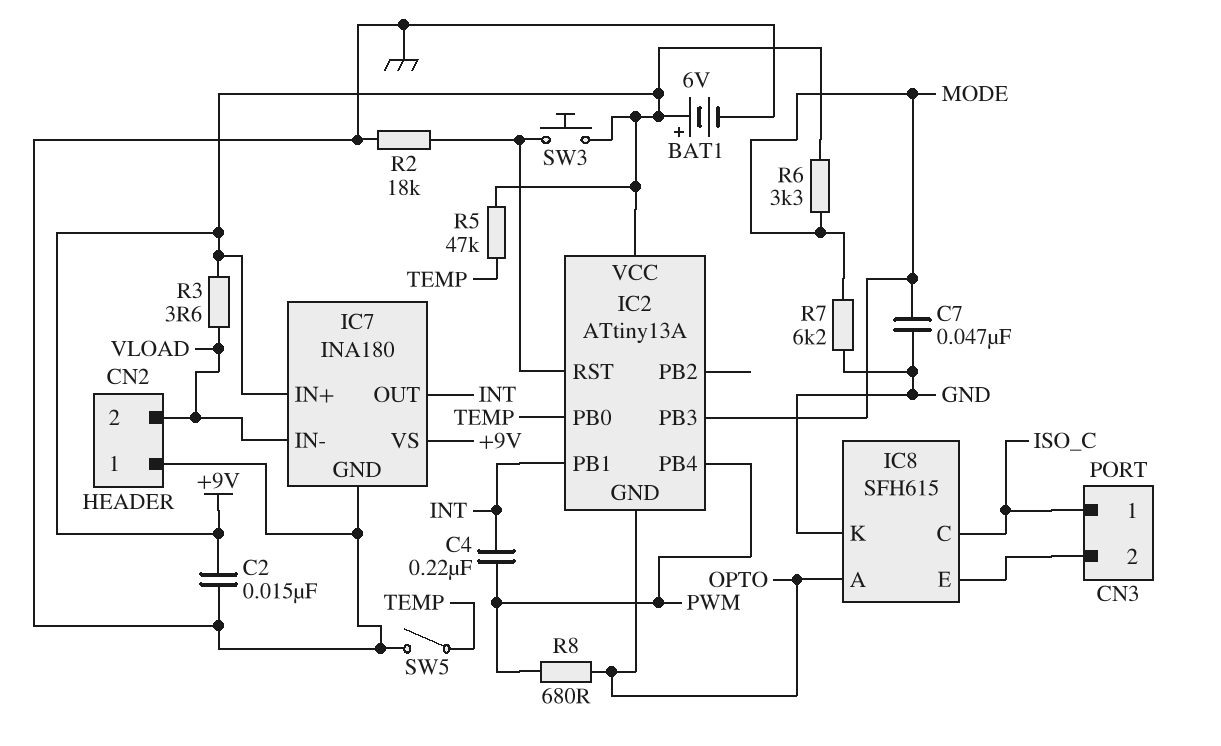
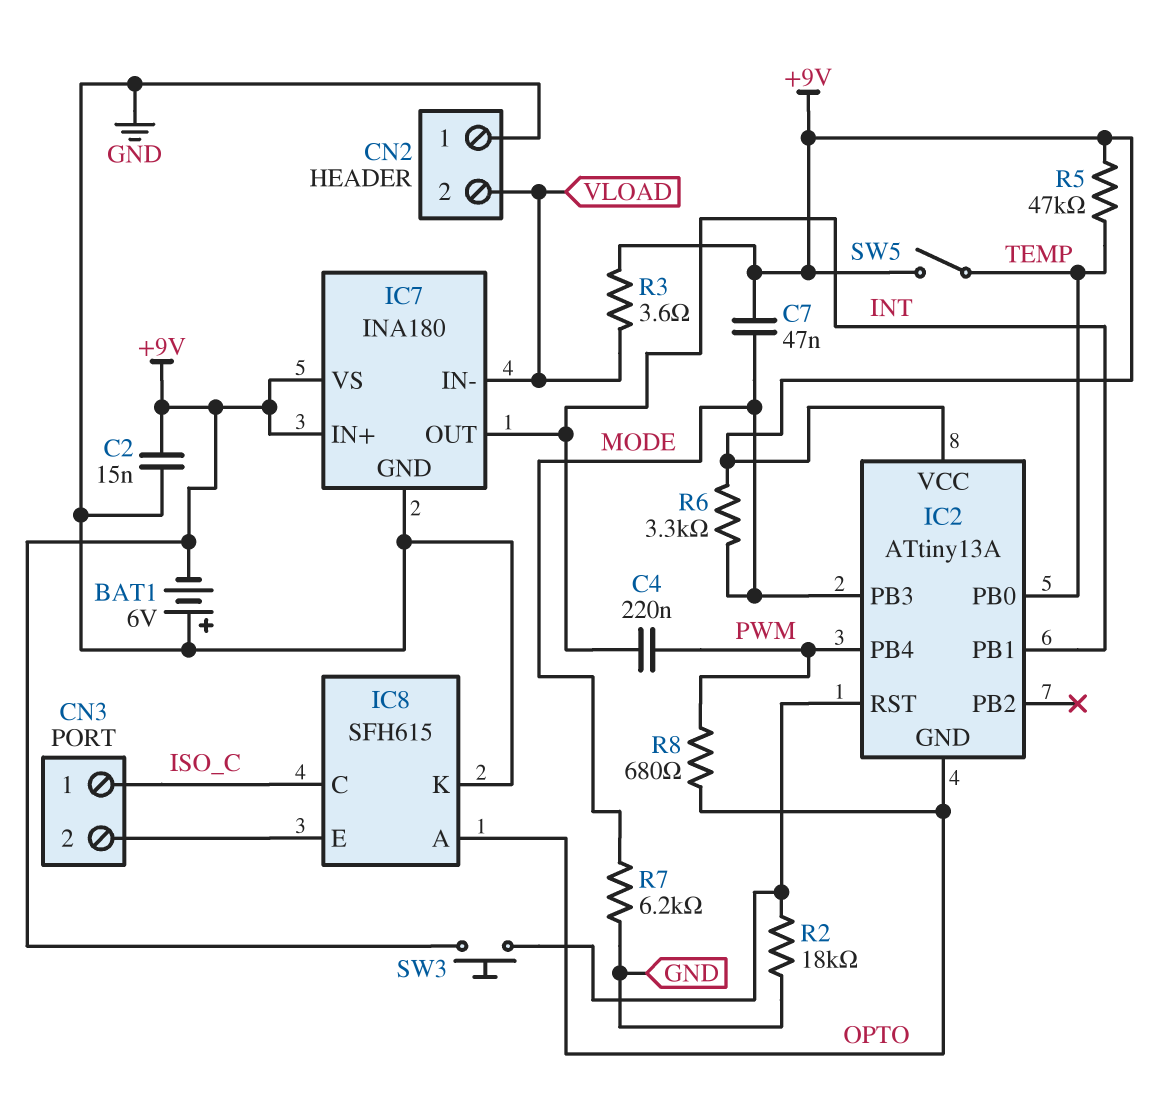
BAT1: 6V (plus +9V, minus GND) -> 6V (plus GND, minus +9V)
C7: 47nF (GND, MODE) -> 47nF (+9V, MODE)
SW5: switch (GND, TEMP) -> switch (+9V, TEMP)

